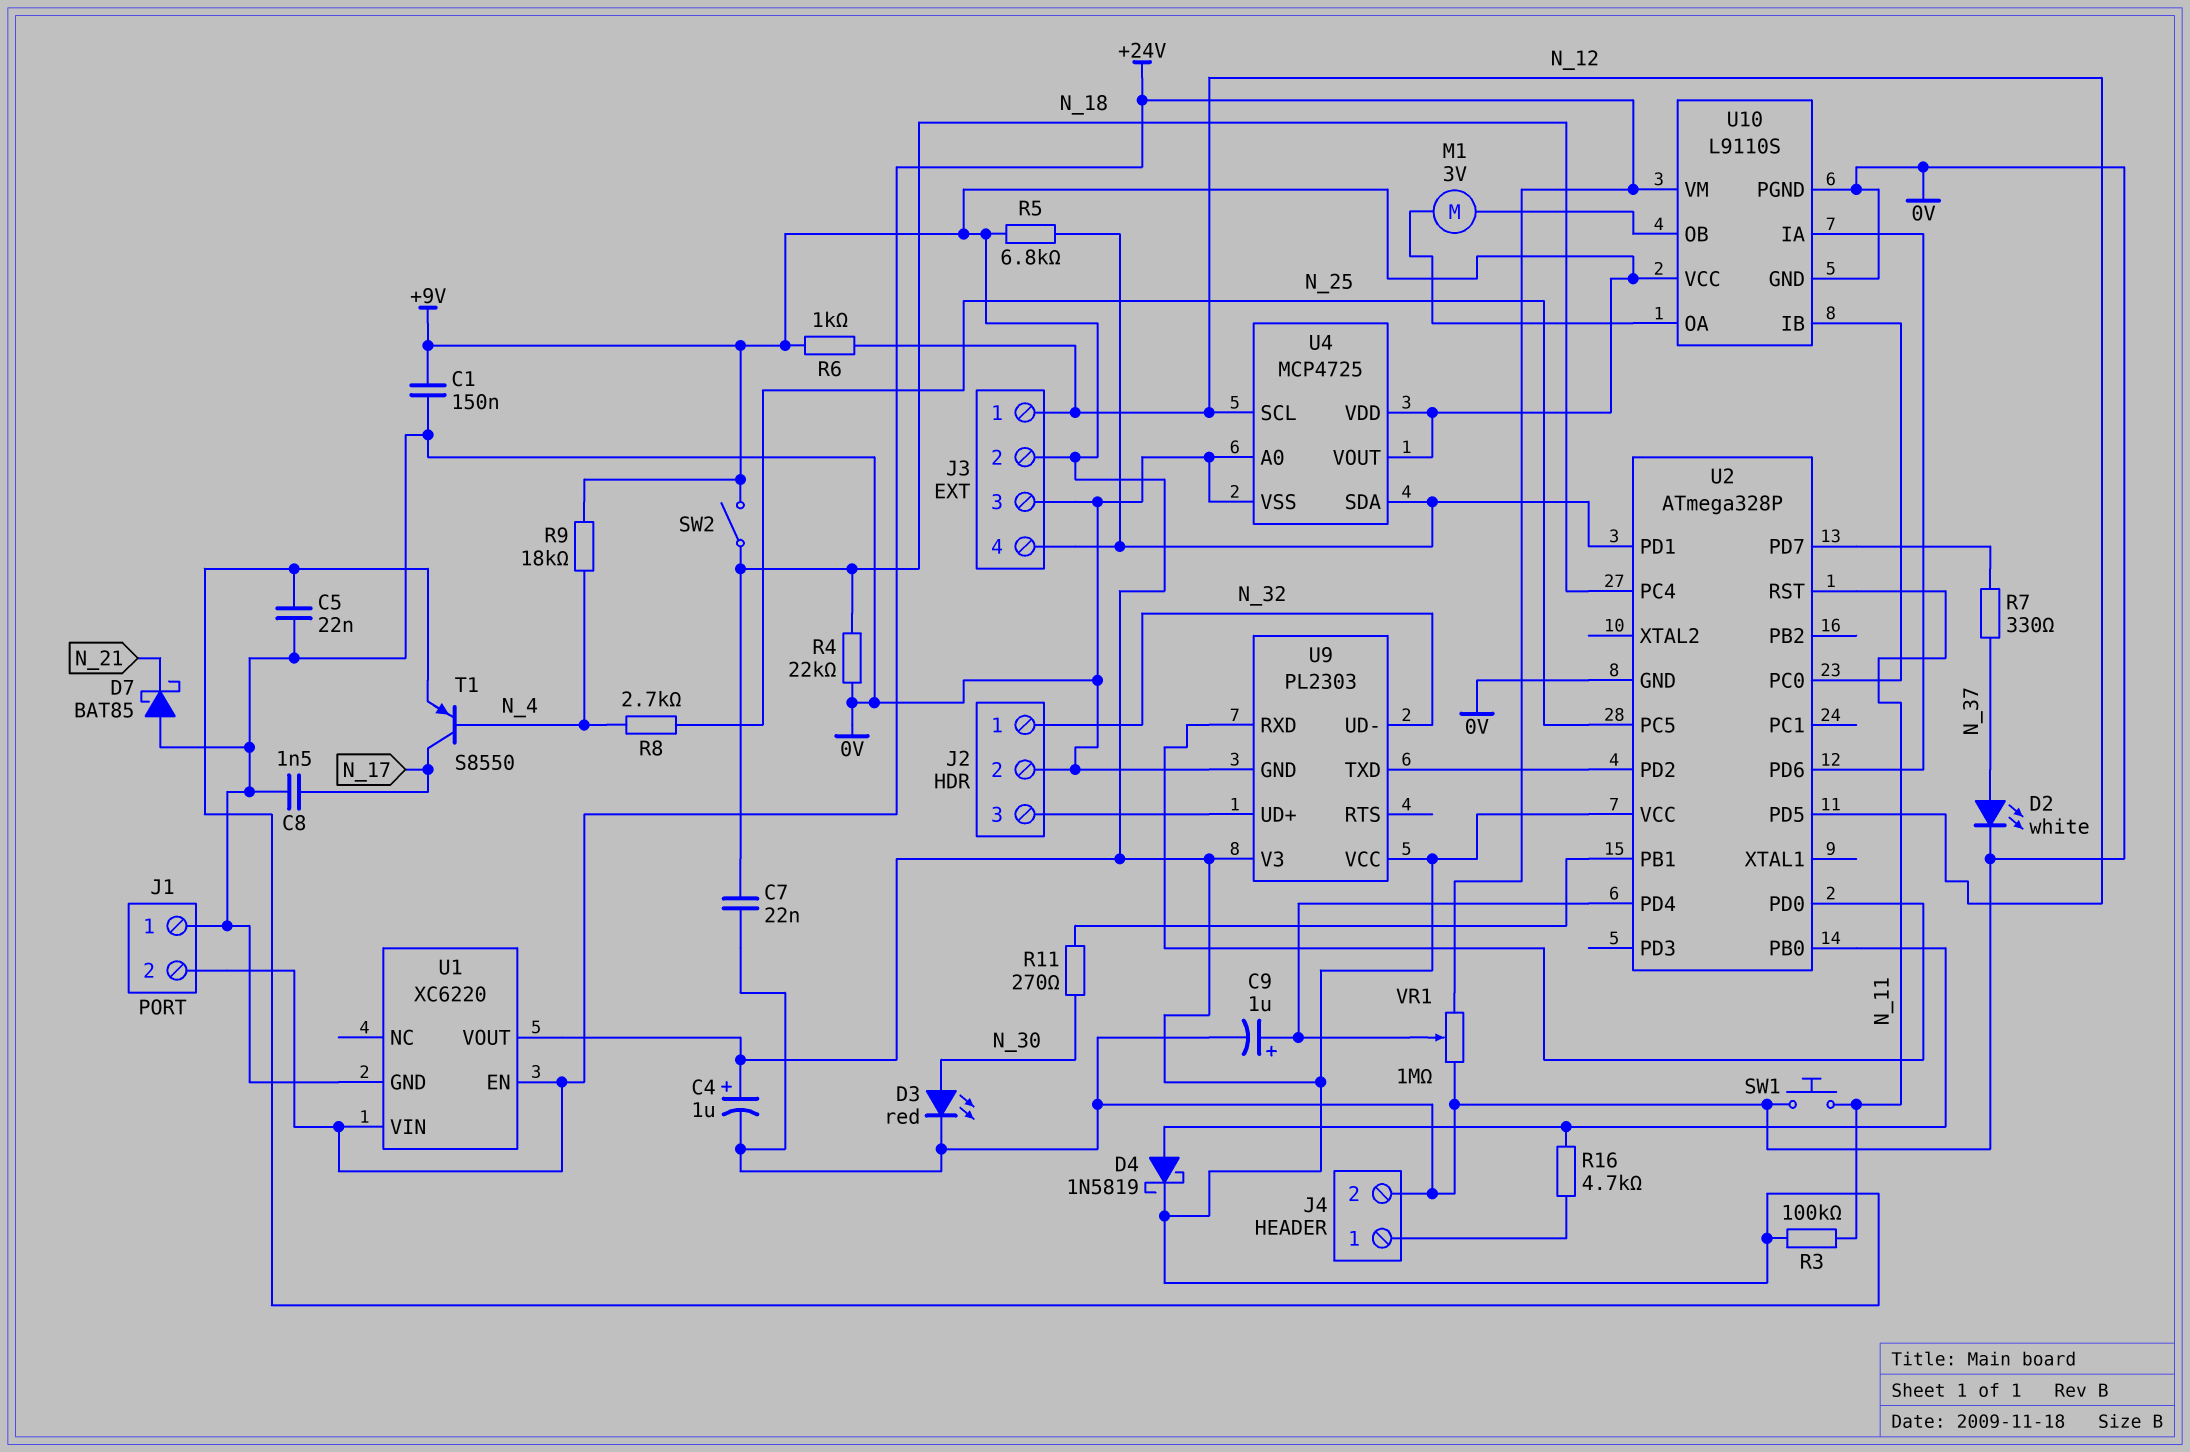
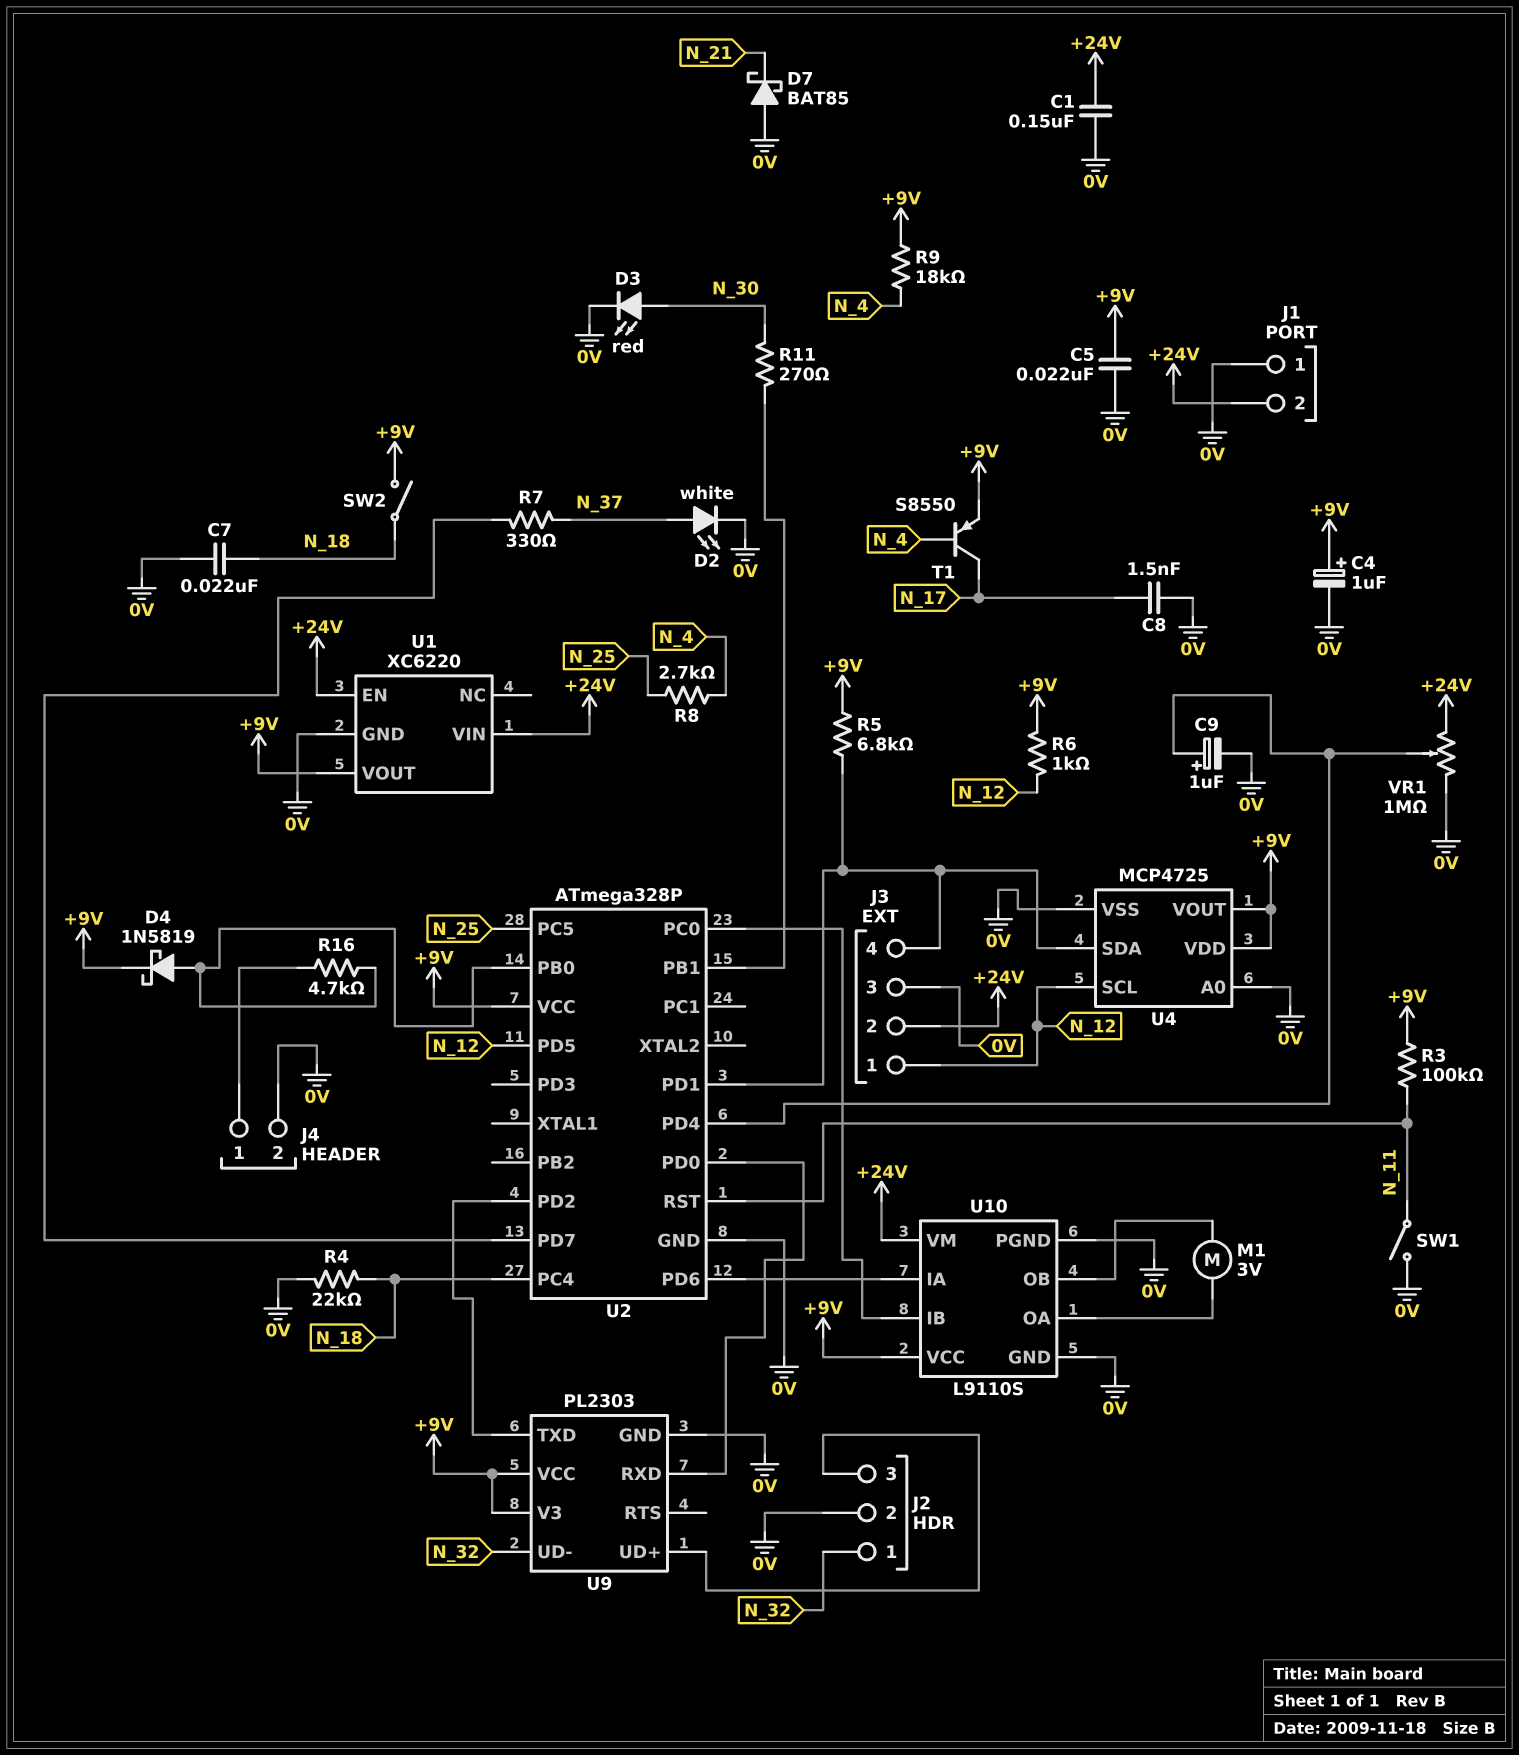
C1: 150nF (+9V, 0V) -> 150nF (+24V, 0V)
J3 pin 2: +9V -> +24V
SW1: button (0V, N_11) -> switch (0V, N_11)

